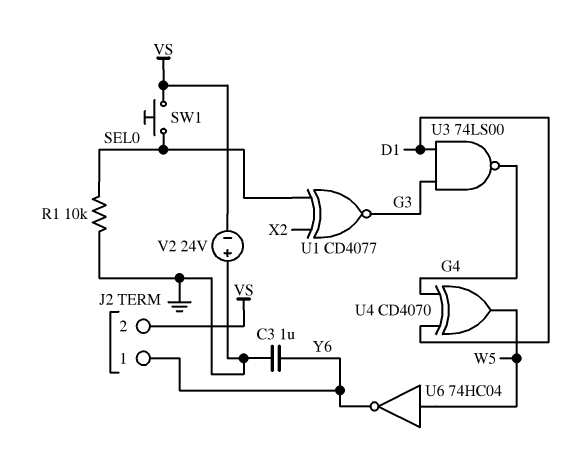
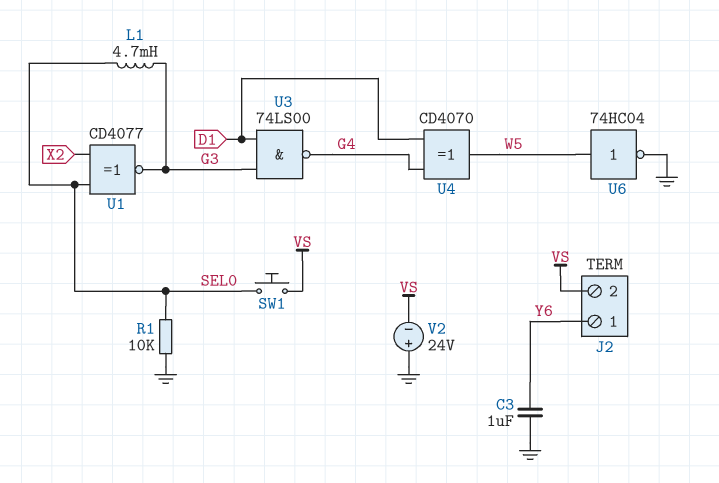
L1: none -> 4.7mH (G3, SEL0)
U6: NOT 74HC04 (in W5, out Y6) -> NOT 74HC04 (in W5, out GND)

